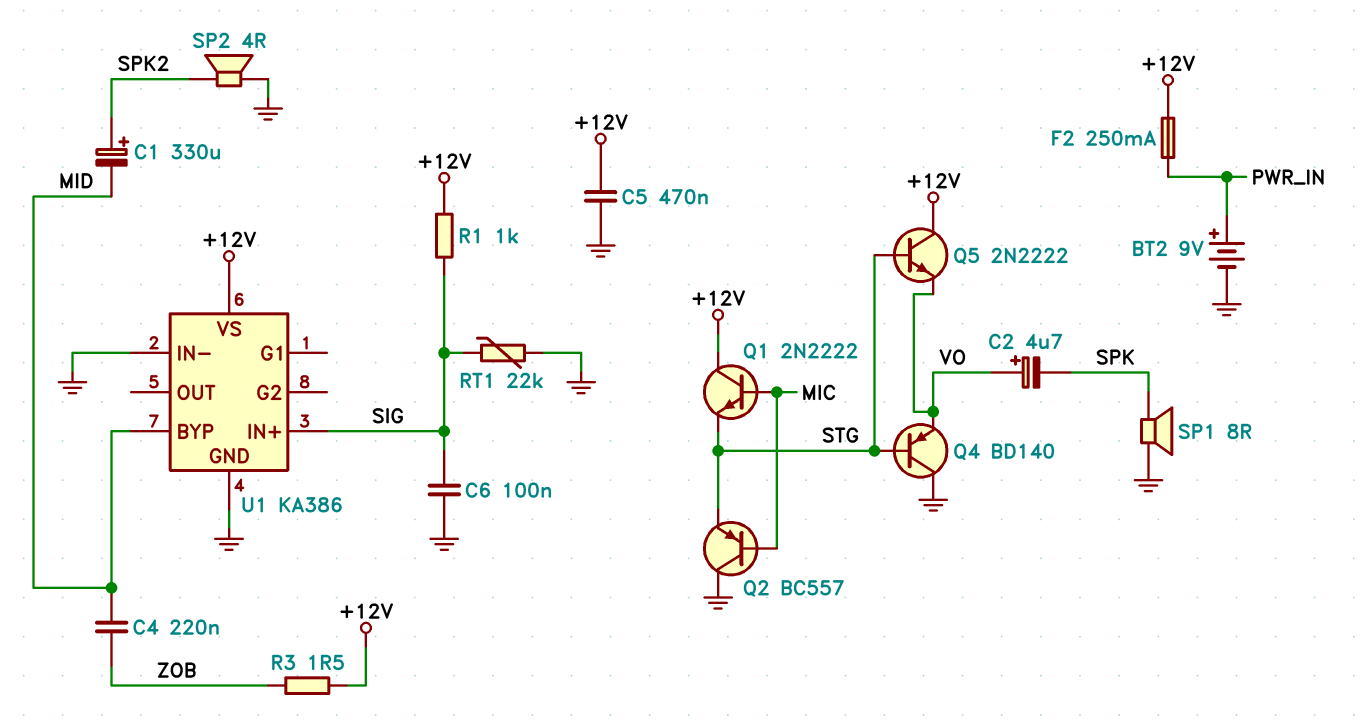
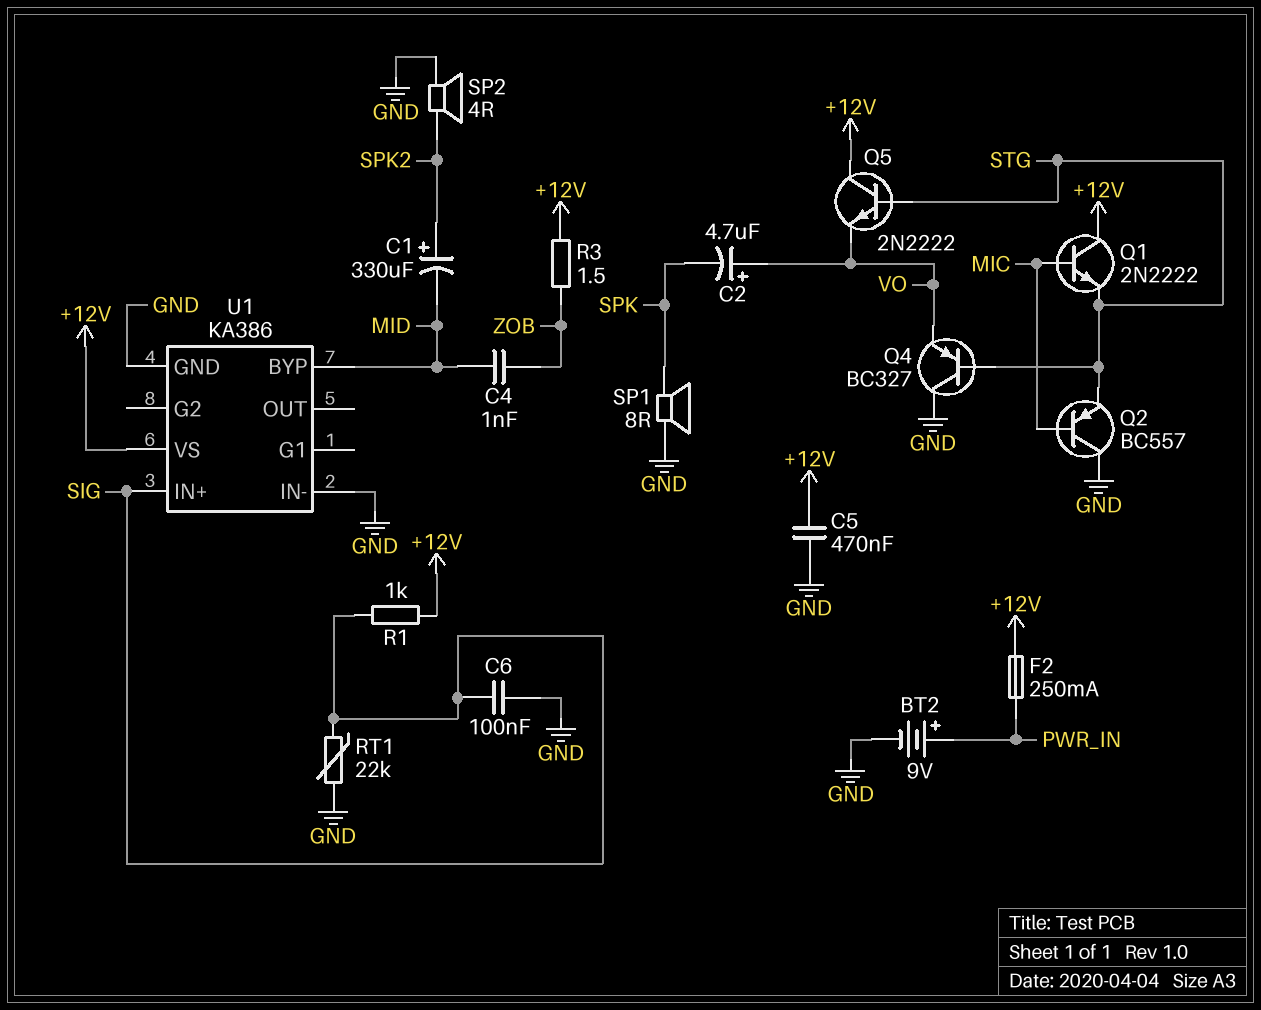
C4: 220nF (MID, ZOB) -> 1nF (MID, ZOB)
Q4: PNP BD140 (B STG, C GND, E VO) -> PNP BC327 (B STG, C GND, E VO)

